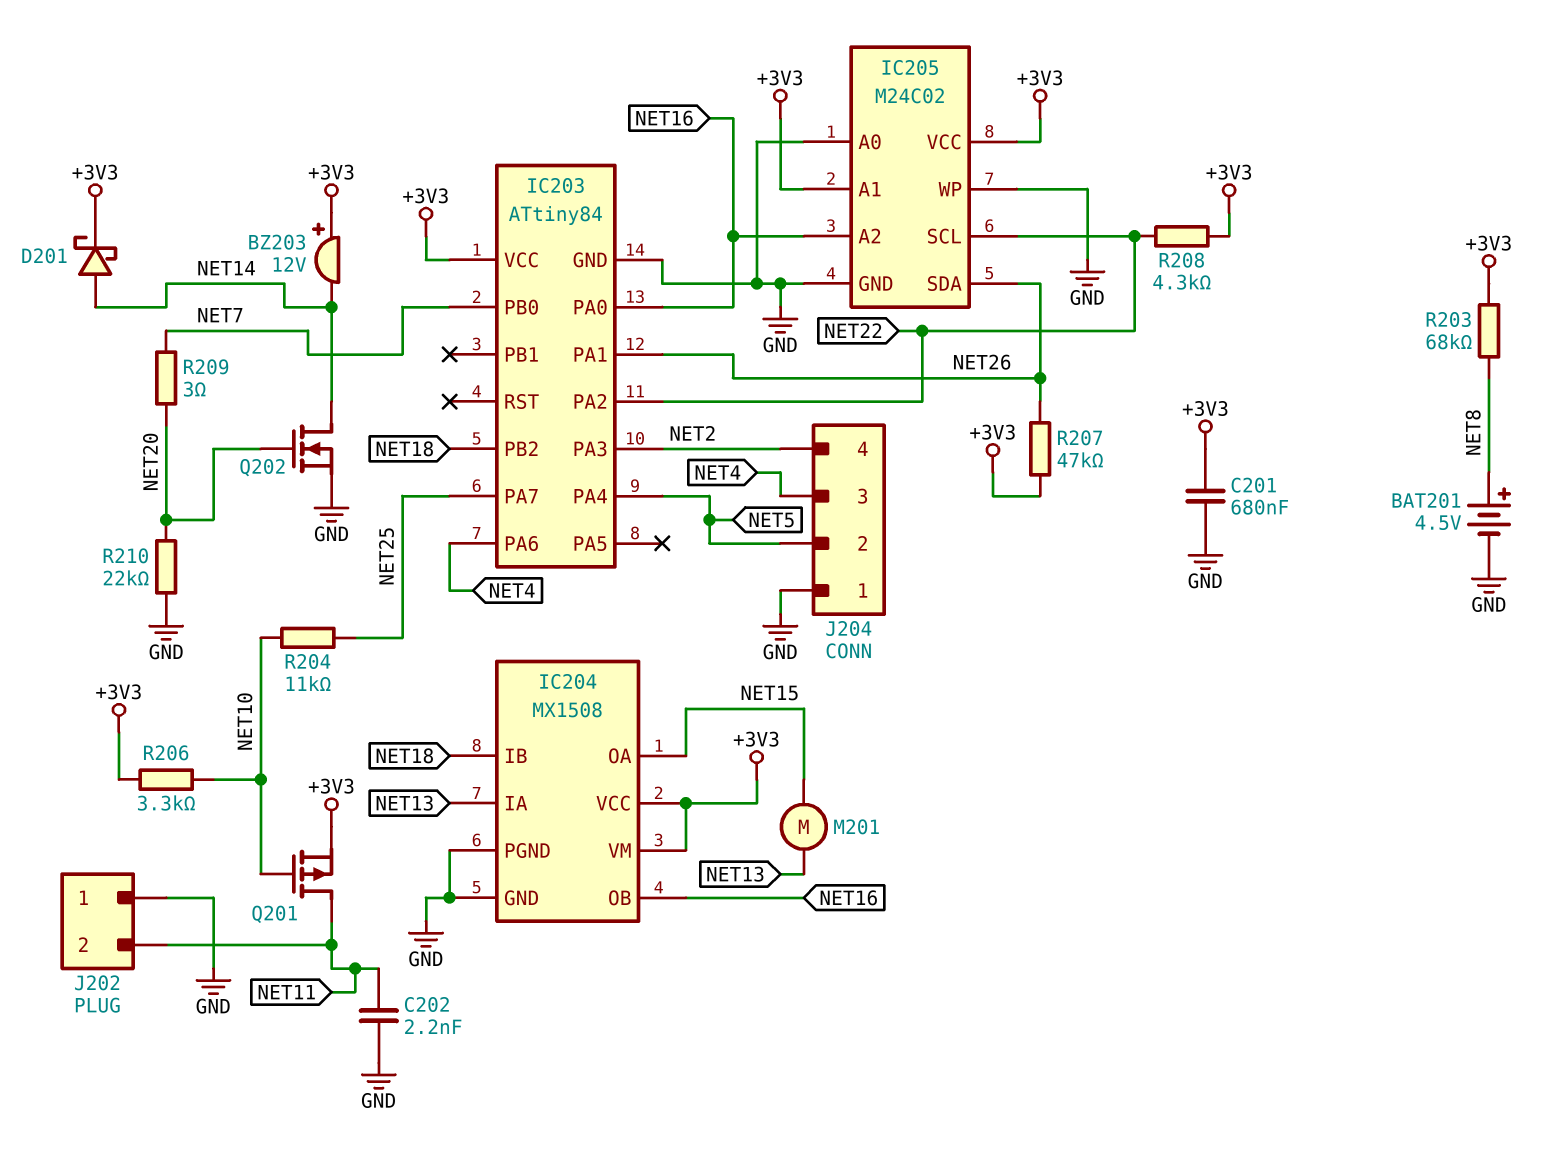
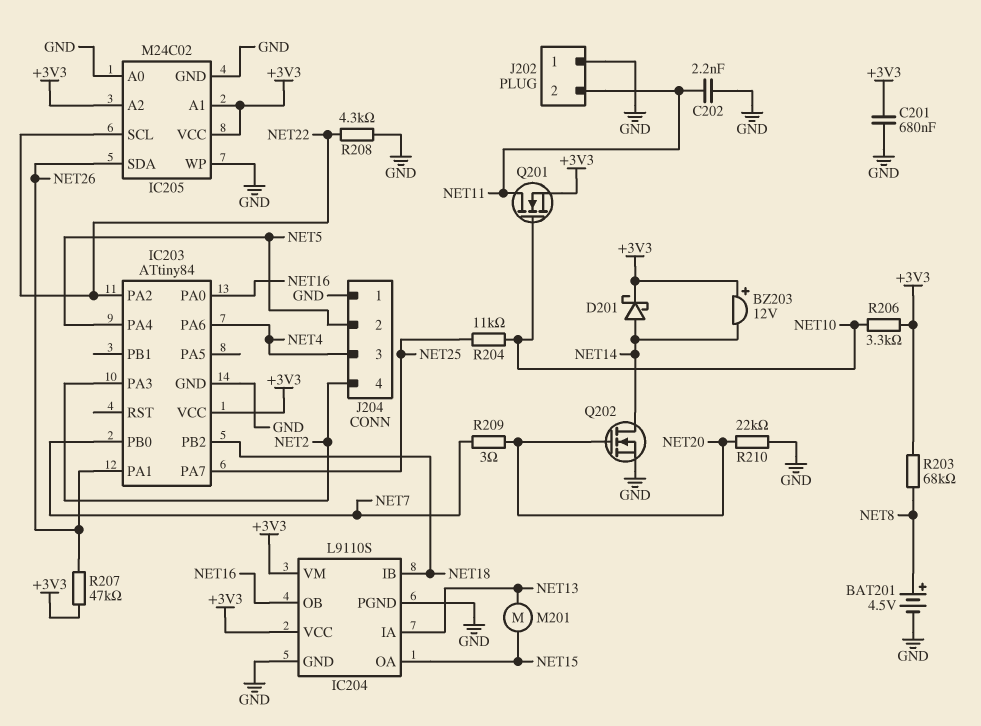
IC204: MX1508 -> L9110S
IC205 pin A2: NET16 -> +3V3
Q201: PMOS (G NET10, D NET11, S +3V3) -> NMOS (G NET10, D NET11, S +3V3)
R208: 4.3k (+3V3, NET22) -> 4.3k (GND, NET22)

